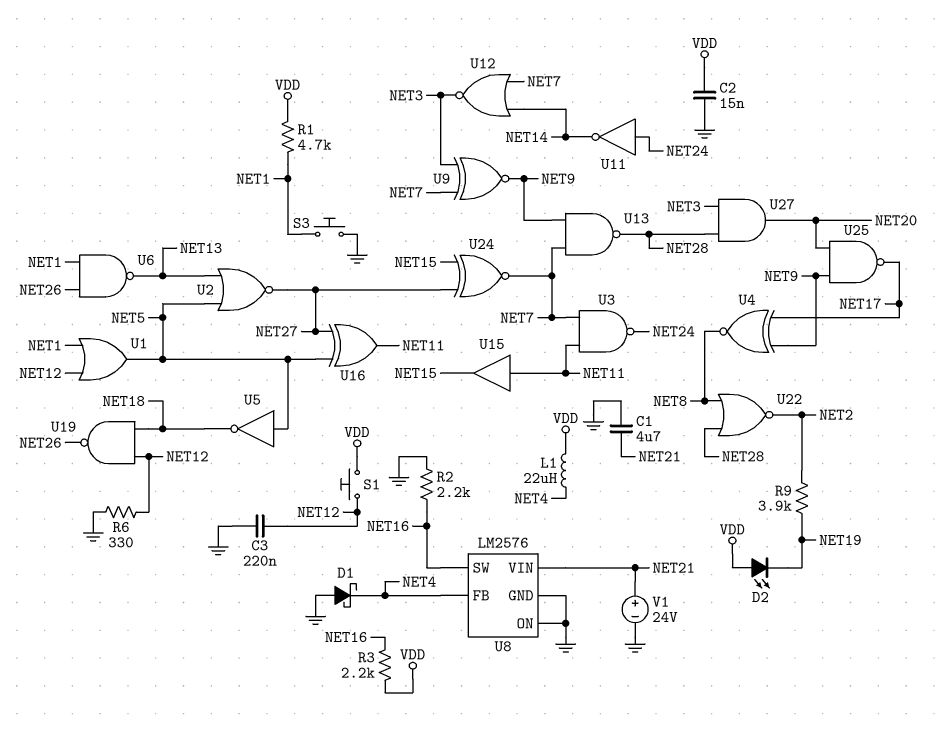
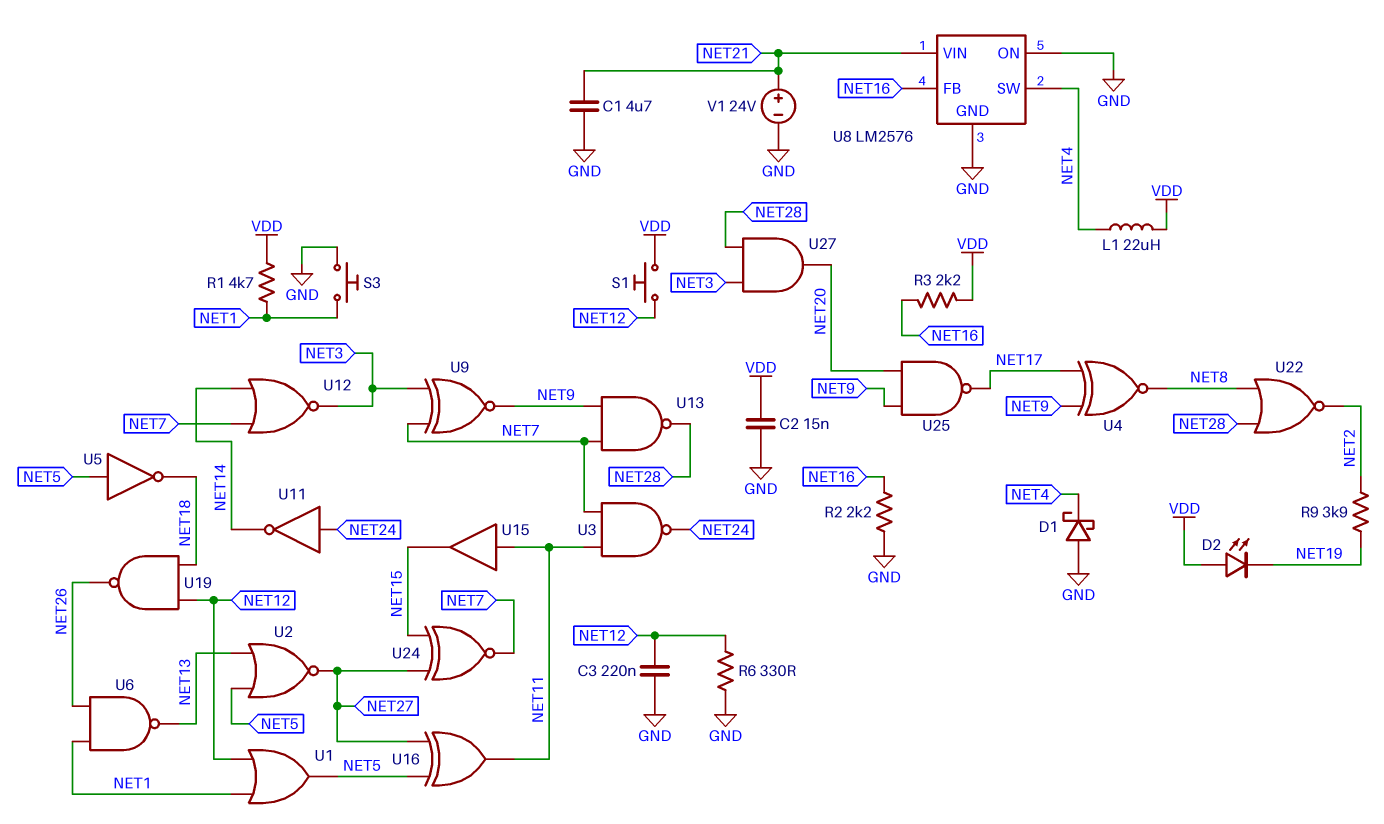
U8 pin FB: NET4 -> NET16
U8 pin SW: NET16 -> NET4

